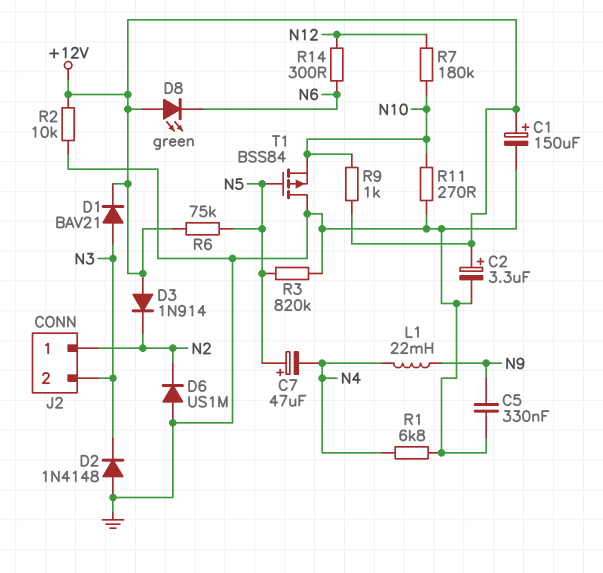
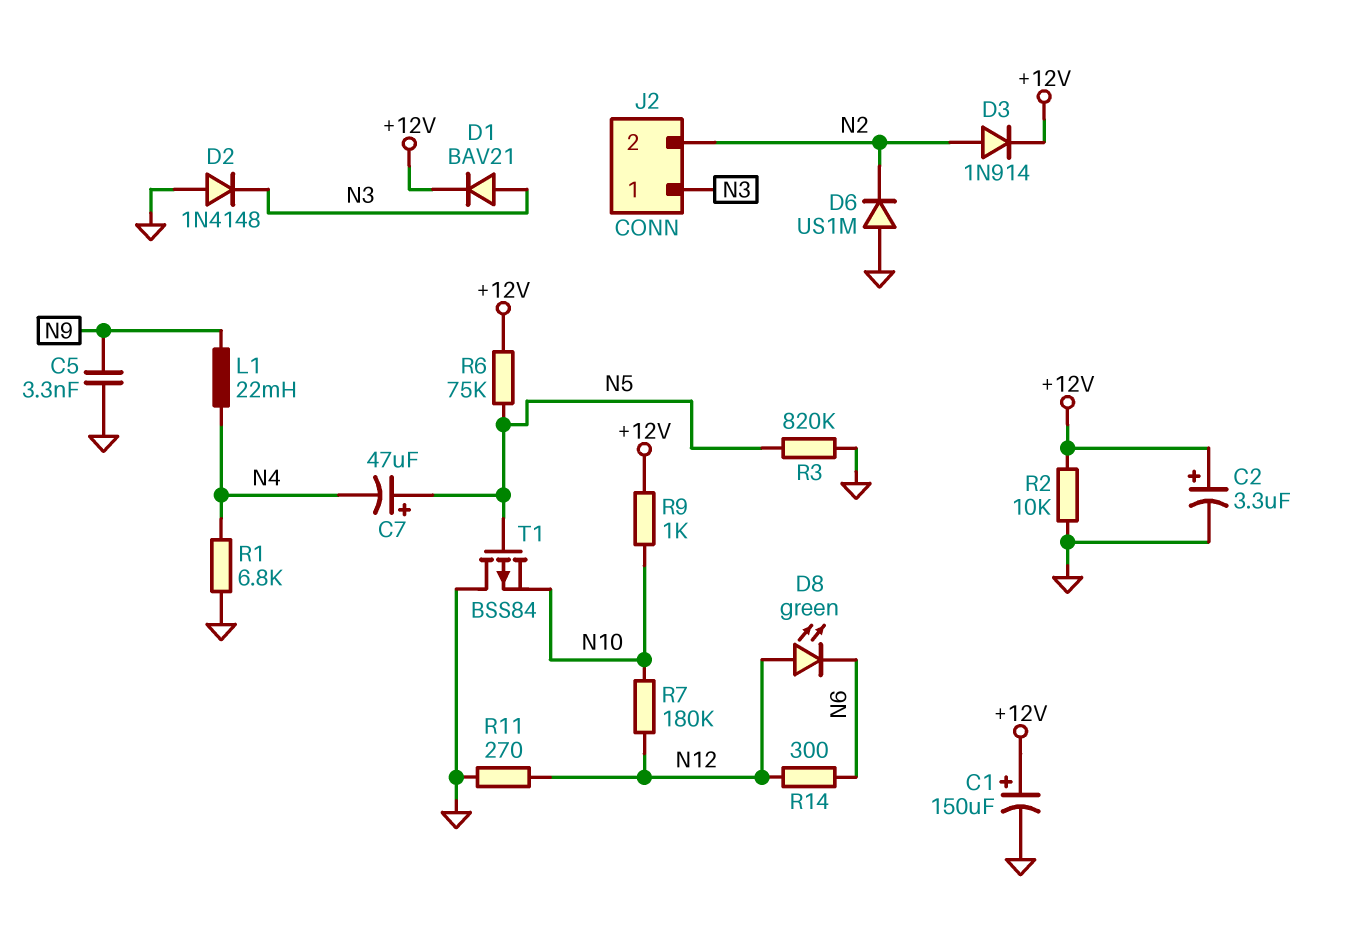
C5: 330nF (GND, N9) -> 3.3nF (GND, N9)
D3: diode 1N914 (A +12V, K N2) -> diode 1N914 (A N2, K +12V)
D8: LED green (A +12V, K N6) -> LED green (A N12, K N6)
J2 pin 1: N2 -> N3
J2 pin 2: N3 -> N2
R11: 270 (GND, N10) -> 270 (GND, N12)

